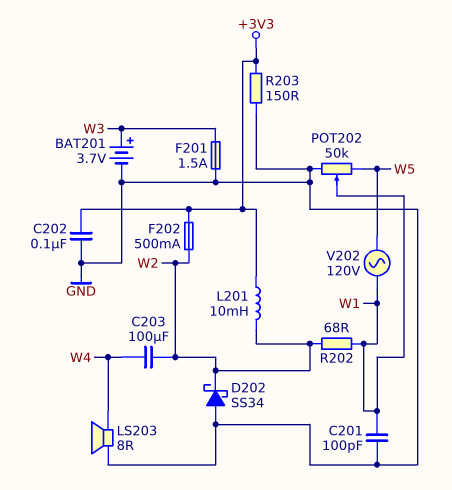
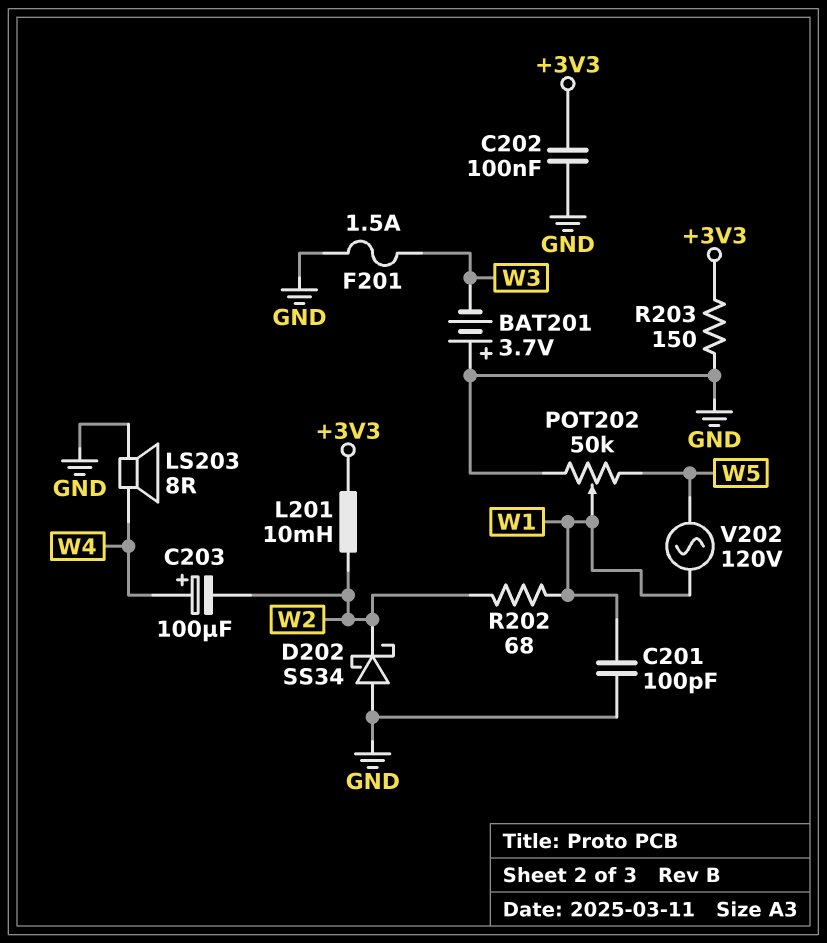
BAT201: 3.7V (plus W3, minus GND) -> 3.7V (plus GND, minus W3)
C203: 100uF (W2, W4) -> 100uF (plus W4, minus W2)
F202: 500mA (+3V3, W2) -> none

